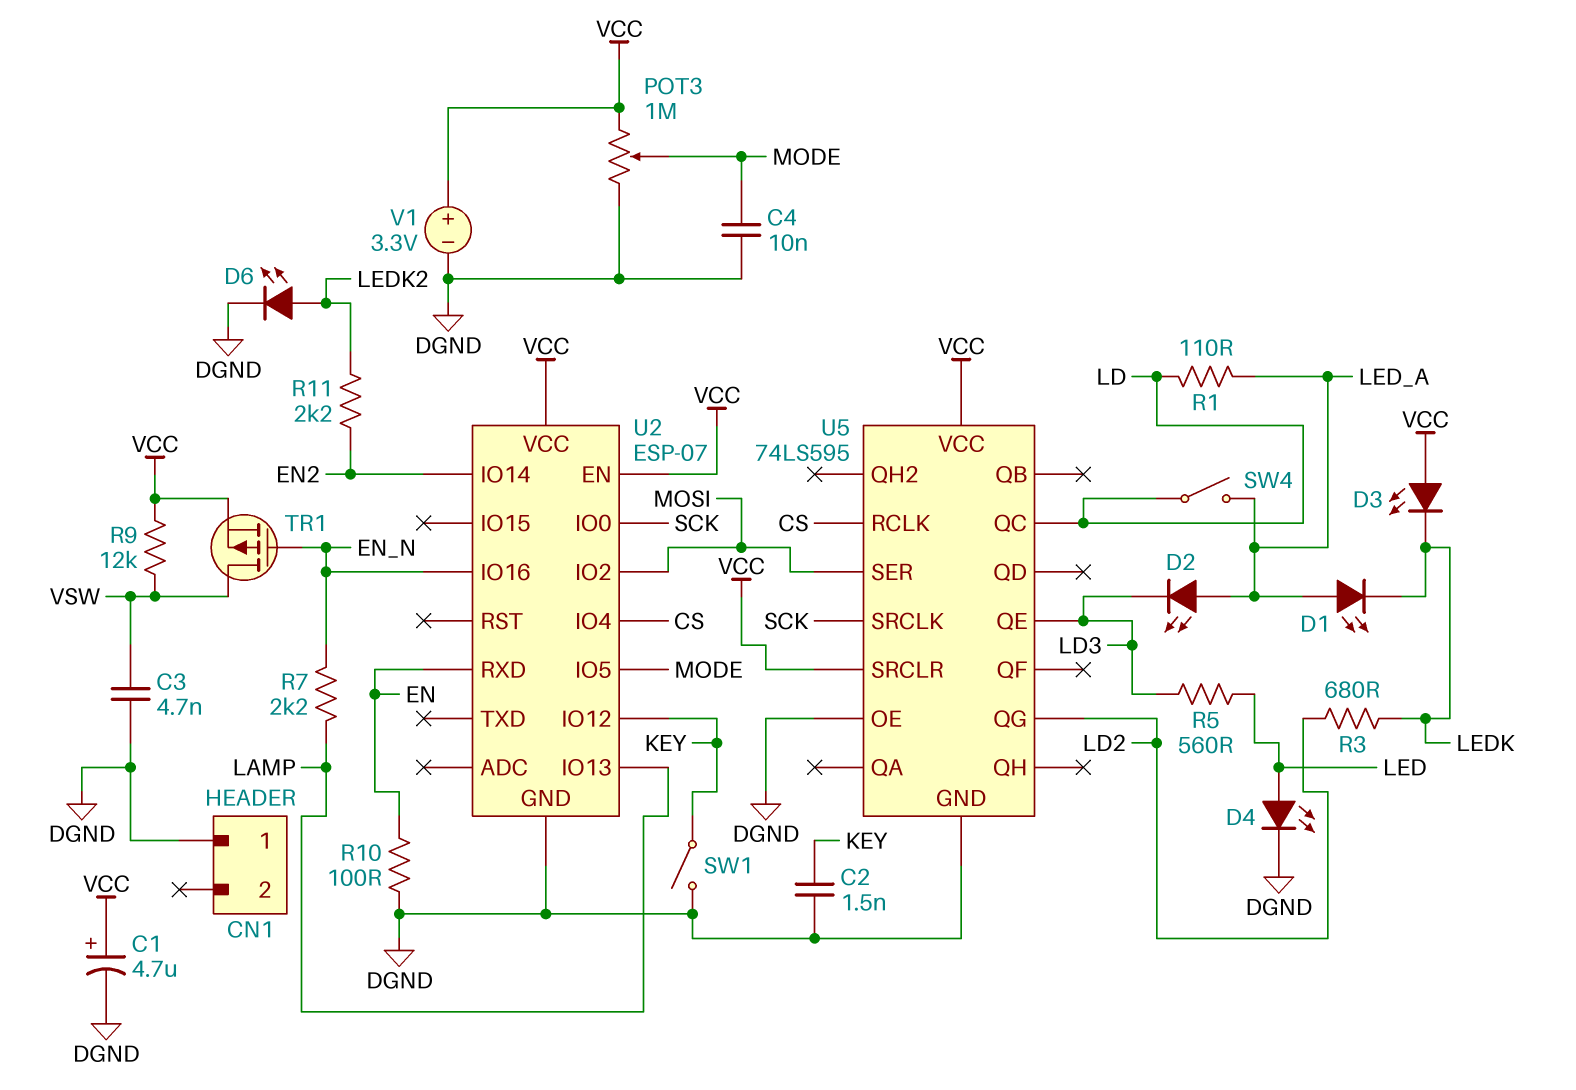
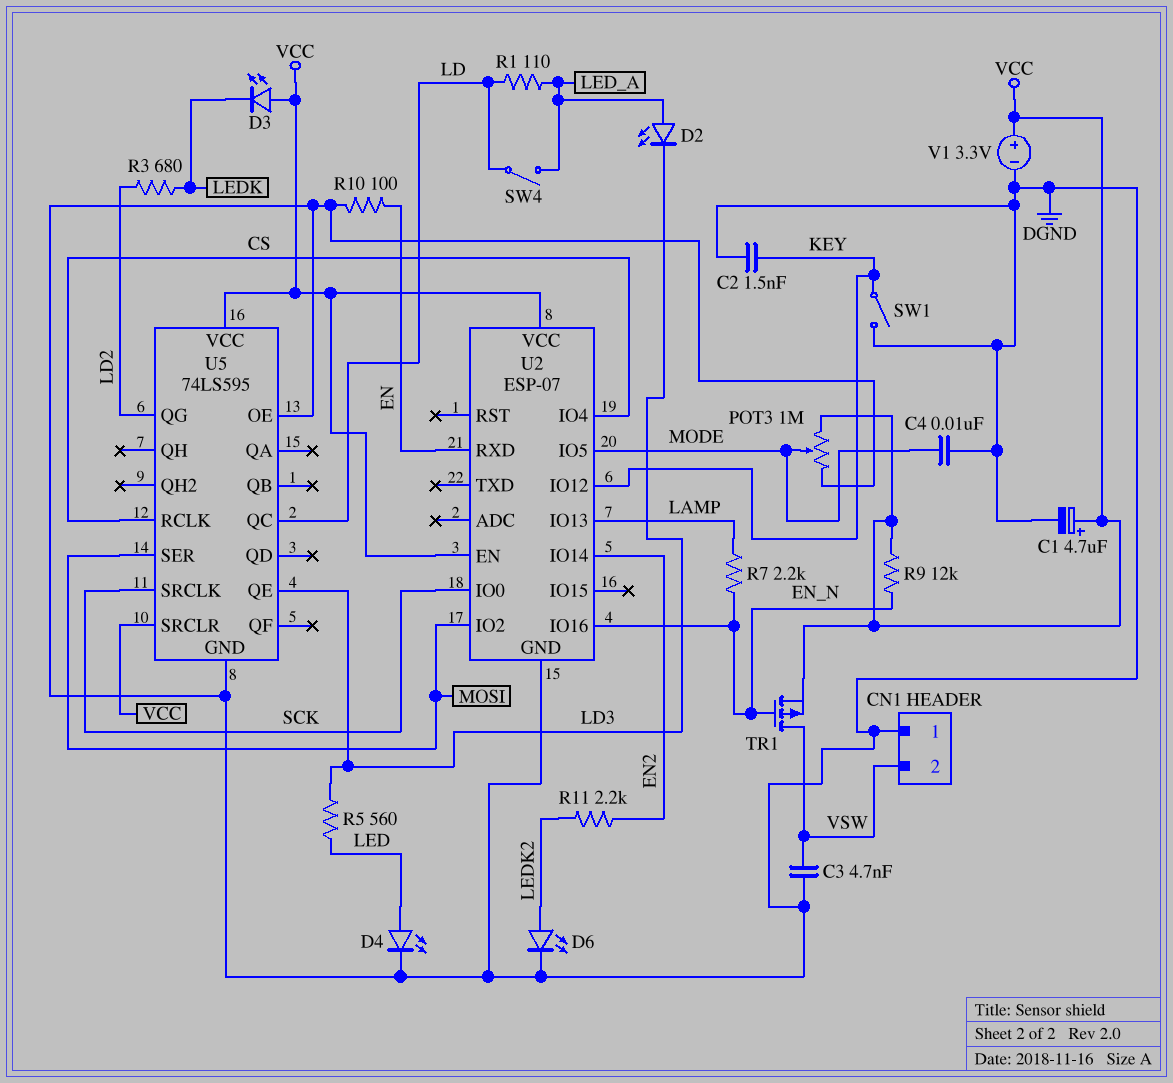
CN1 pin 2: none -> VSW
D1: LED (A LED_A, K LEDK) -> none
R9: 12k (VCC, VSW) -> 12k (EN_N, VCC)

